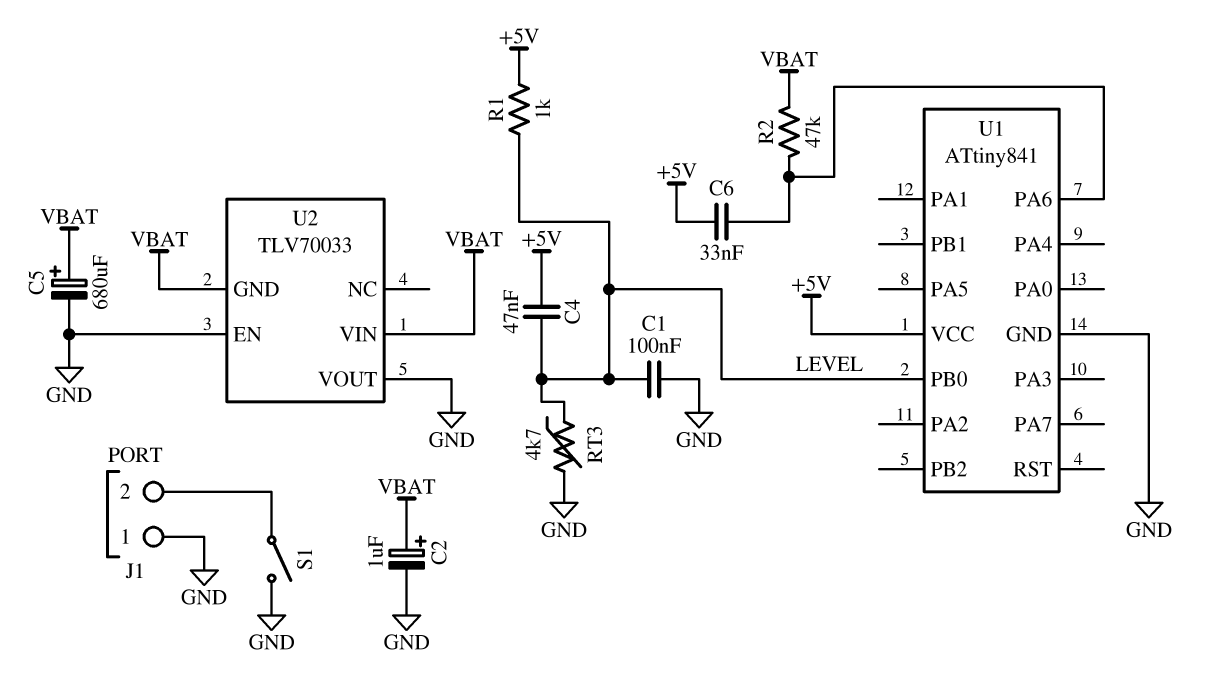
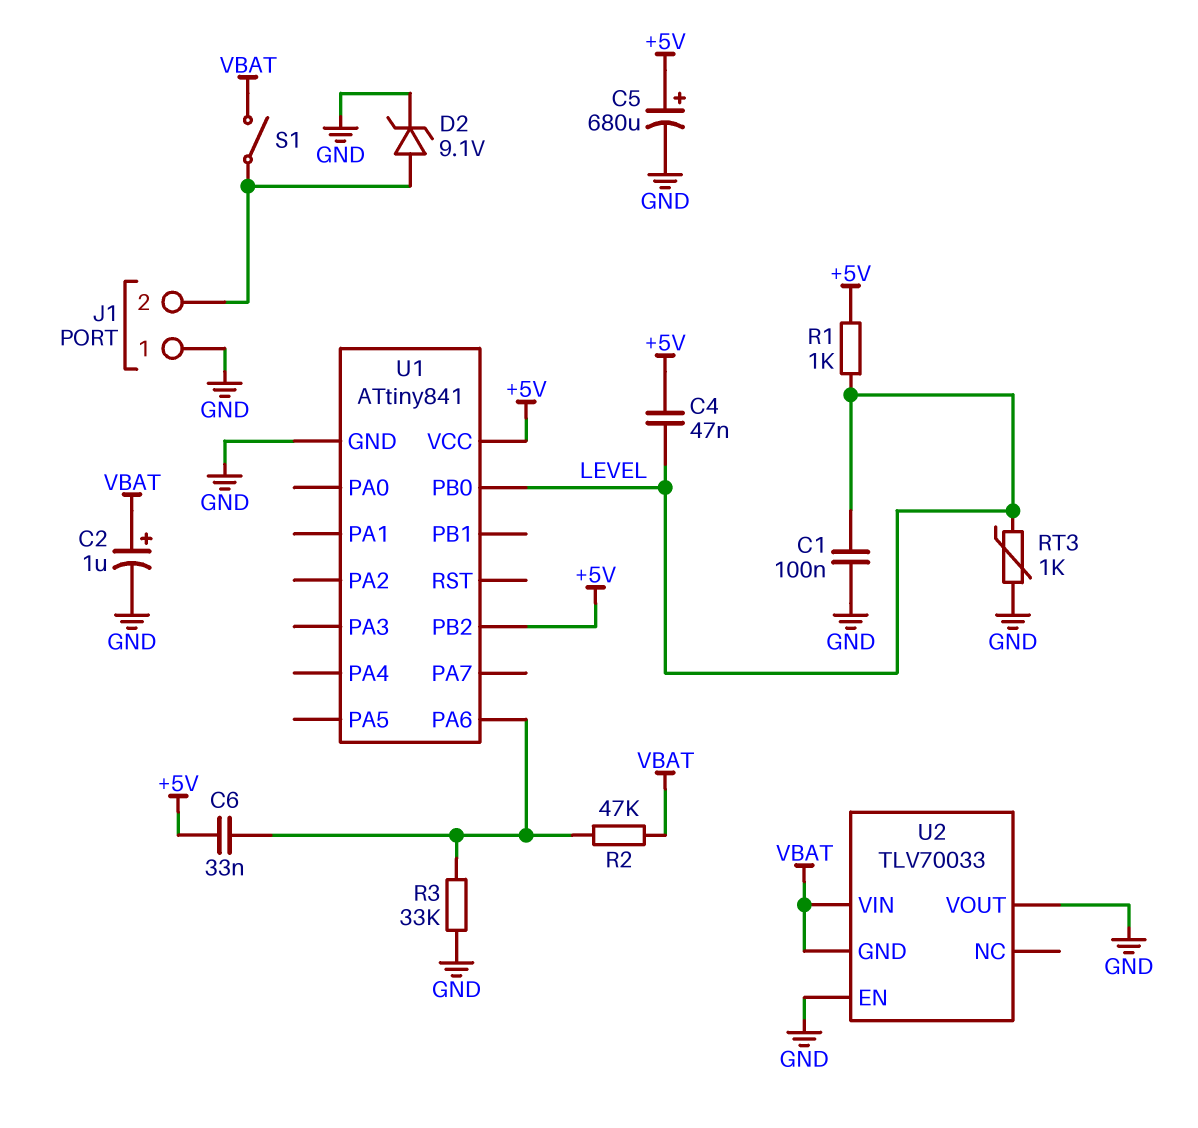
C5: 680uF (plus VBAT, minus GND) -> 680uF (plus +5V, minus GND)
D2: none -> zener 9.1V (A J1/2, K GND)
R3: none -> 33k (GND, U1/PA6)
RT3: 4.7k (GND, LEVEL) -> 1k (GND, LEVEL)
S1: switch (GND, J1/2) -> switch (J1/2, VBAT)
U1 pin PB2: none -> +5V

